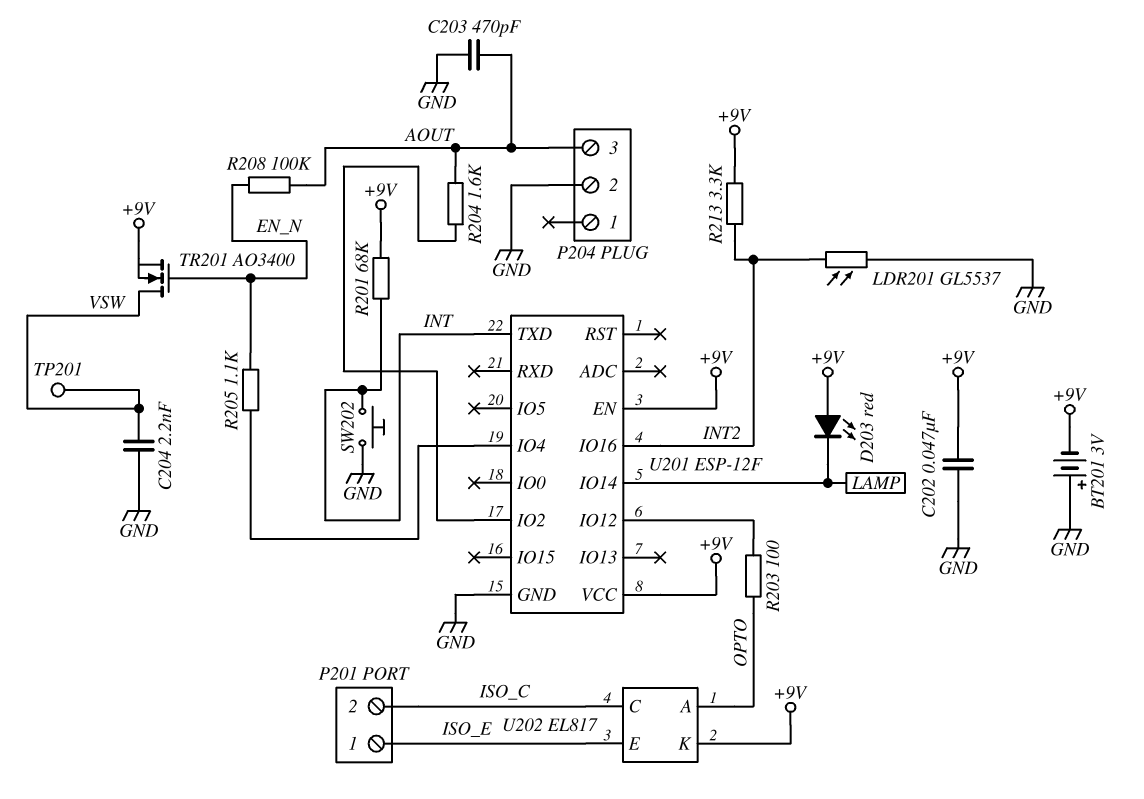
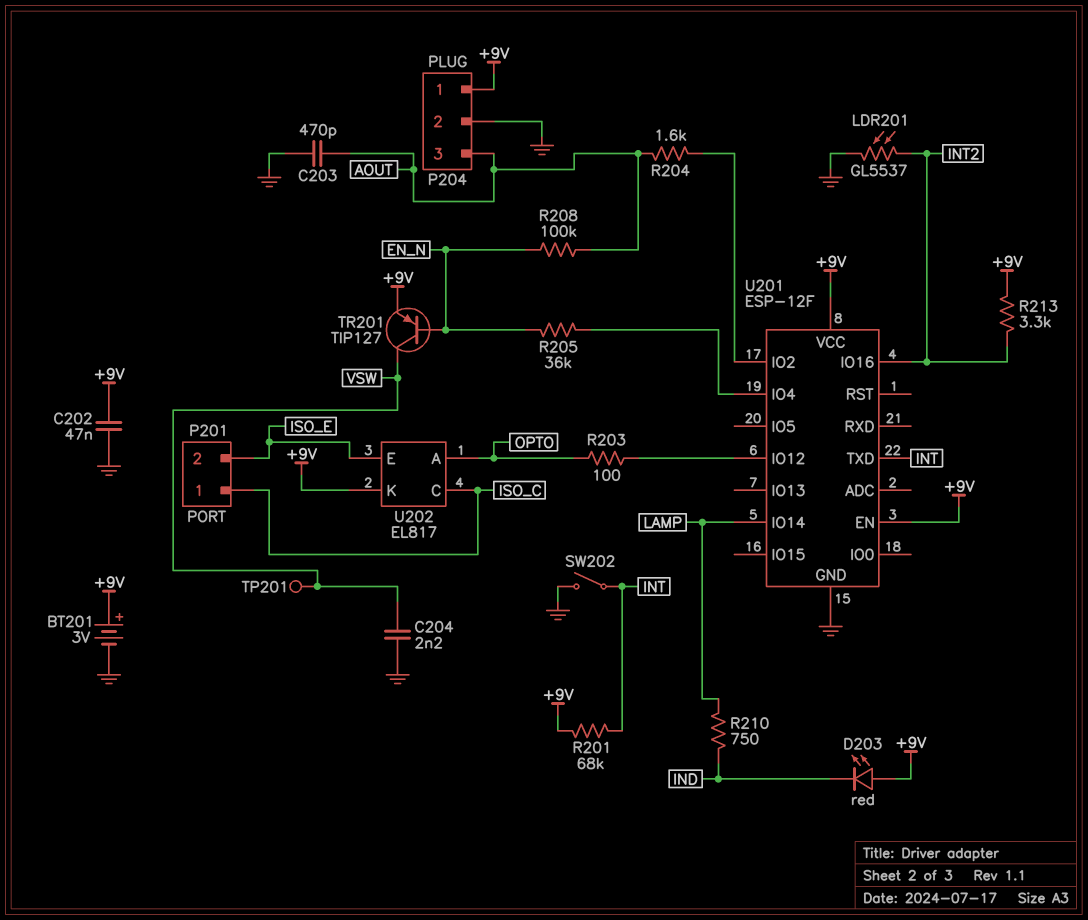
BT201: 3V (plus GND, minus +9V) -> 3V (plus +9V, minus GND)
D203: LED red (A +9V, K LAMP) -> LED red (A +9V, K IND)
P201 pin 1: ISO_E -> ISO_C
P201 pin 2: ISO_C -> ISO_E
P204 pin 1: none -> +9V
R205: 1.1k (EN_N, U201/IO4) -> 36k (EN_N, U201/IO4)
R210: none -> 750 (IND, LAMP)
SW202: button (GND, INT) -> switch (GND, INT)
TR201: NMOS AO3400 (G EN_N, D VSW, S +9V) -> PNP TIP127 (B EN_N, C VSW, E +9V)

